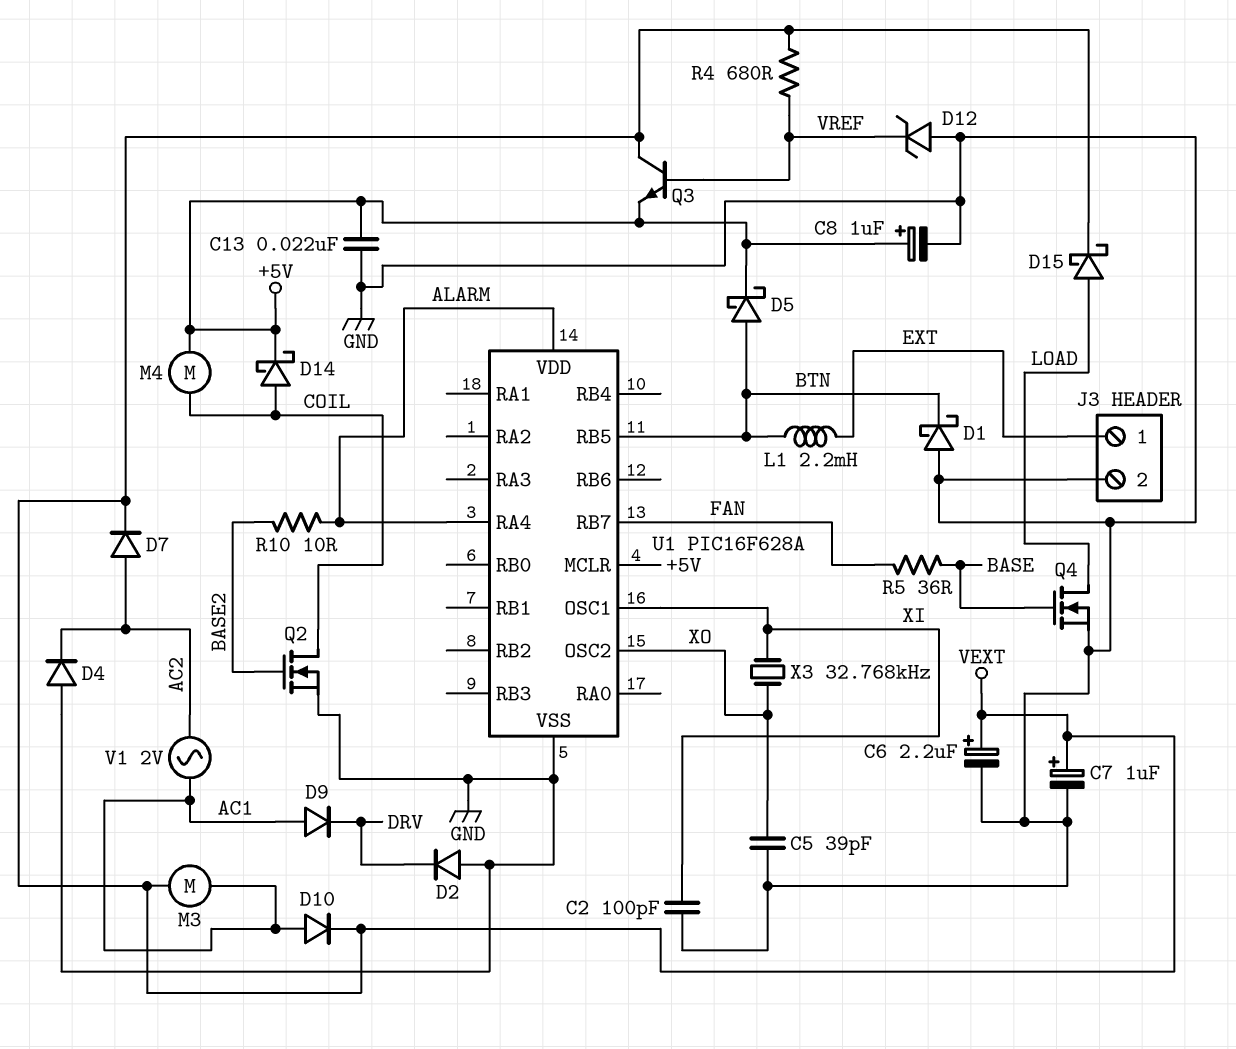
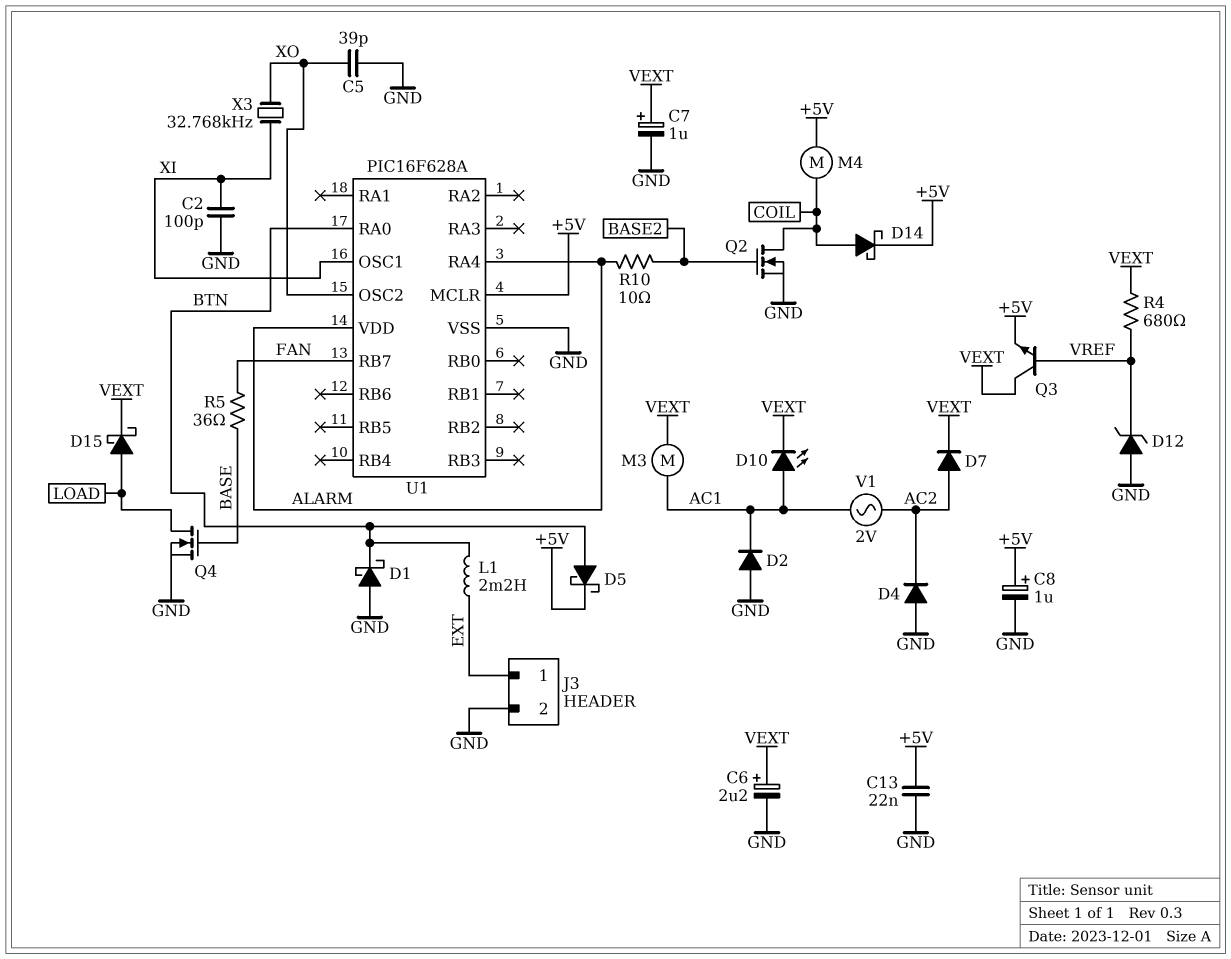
D2: diode (A GND, K DRV) -> diode (A GND, K AC1)
D9: diode (A AC1, K DRV) -> none
D10: diode (A AC1, K VEXT) -> LED (A AC1, K VEXT)
U1 pin RA0: none -> BTN
U1 pin RB5: BTN -> none

